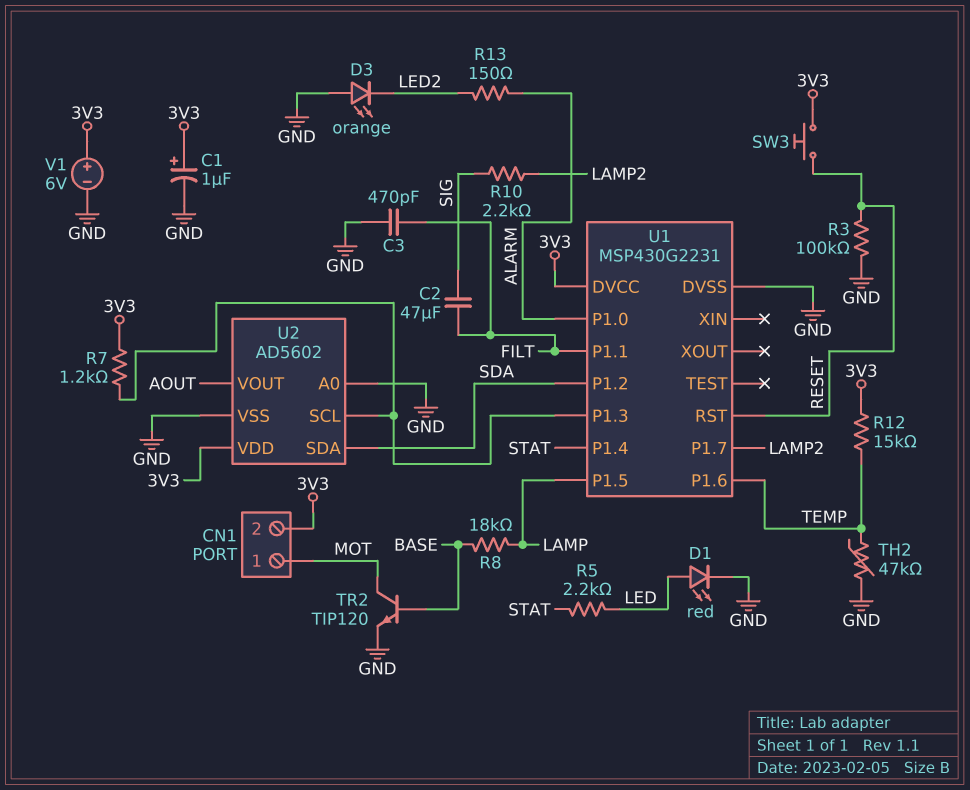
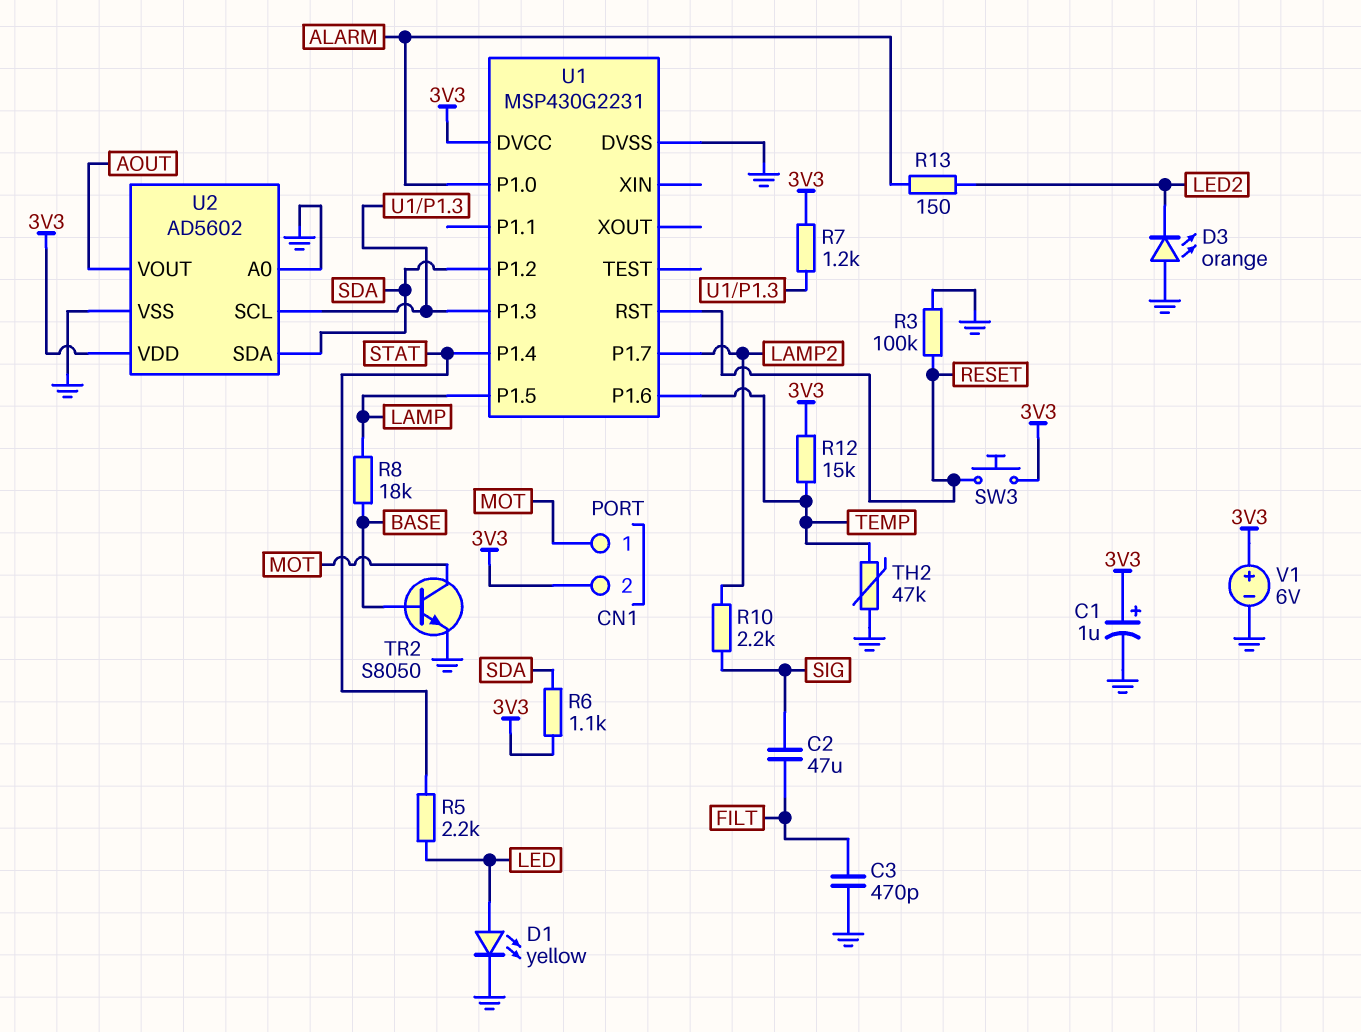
D1: LED red (A LED, K GND) -> LED yellow (A LED, K GND)
R6: none -> 1.1k (3V3, SDA)
TR2: NPN TIP120 (B BASE, C MOT, E GND) -> NPN S8050 (B BASE, C MOT, E GND)
U1 pin P1.1: FILT -> none

